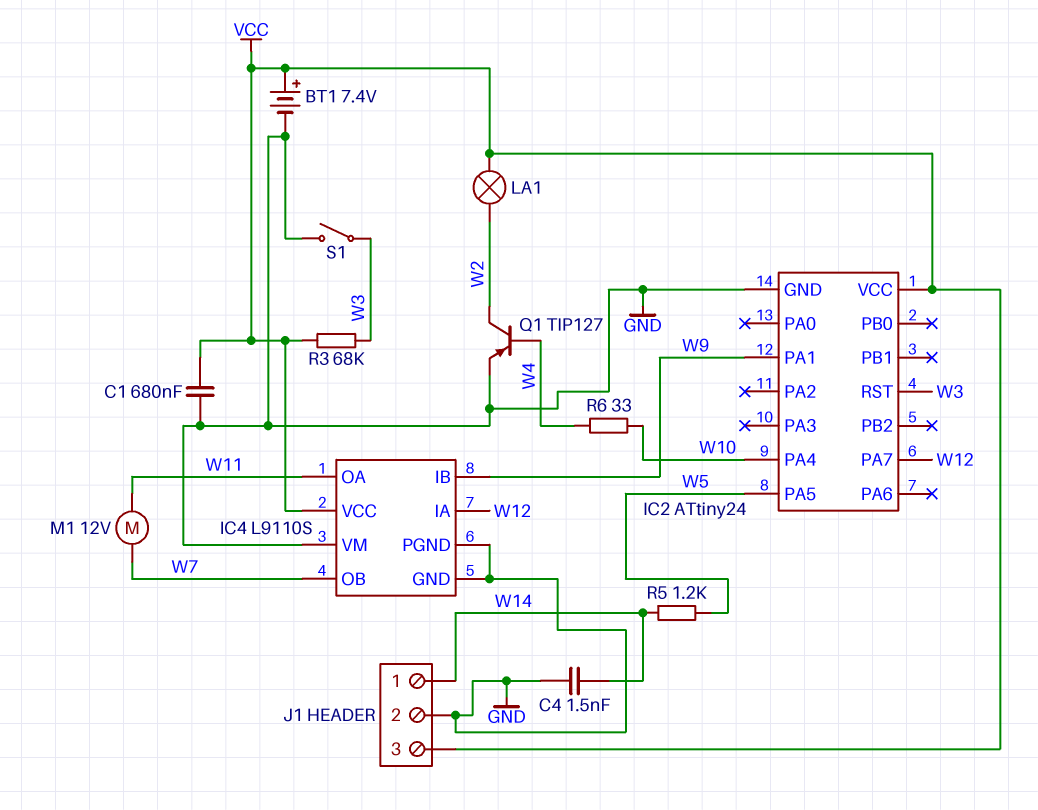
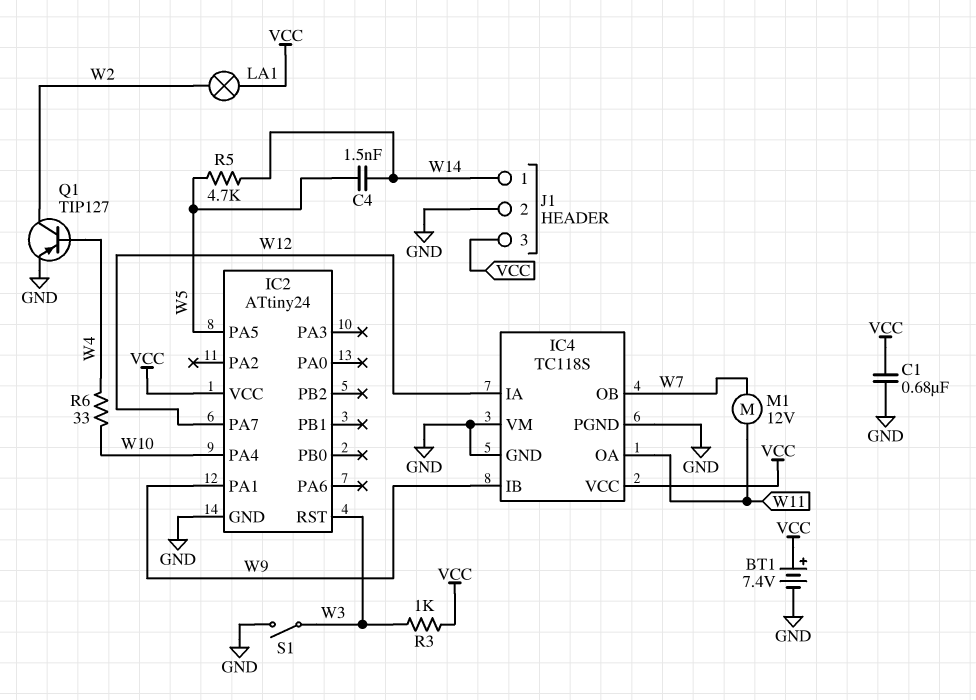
C4: 1.5nF (GND, W14) -> 1.5nF (W5, W14)
IC4: L9110S -> TC118S
R3: 68k (VCC, W3) -> 1k (VCC, W3)
R5: 1.2k (W5, W14) -> 4.7k (W5, W14)

